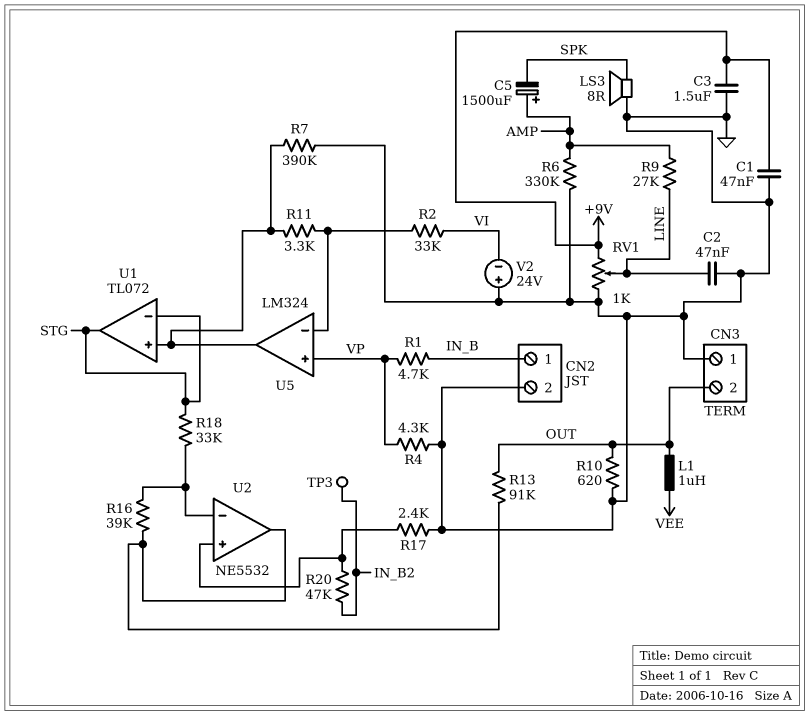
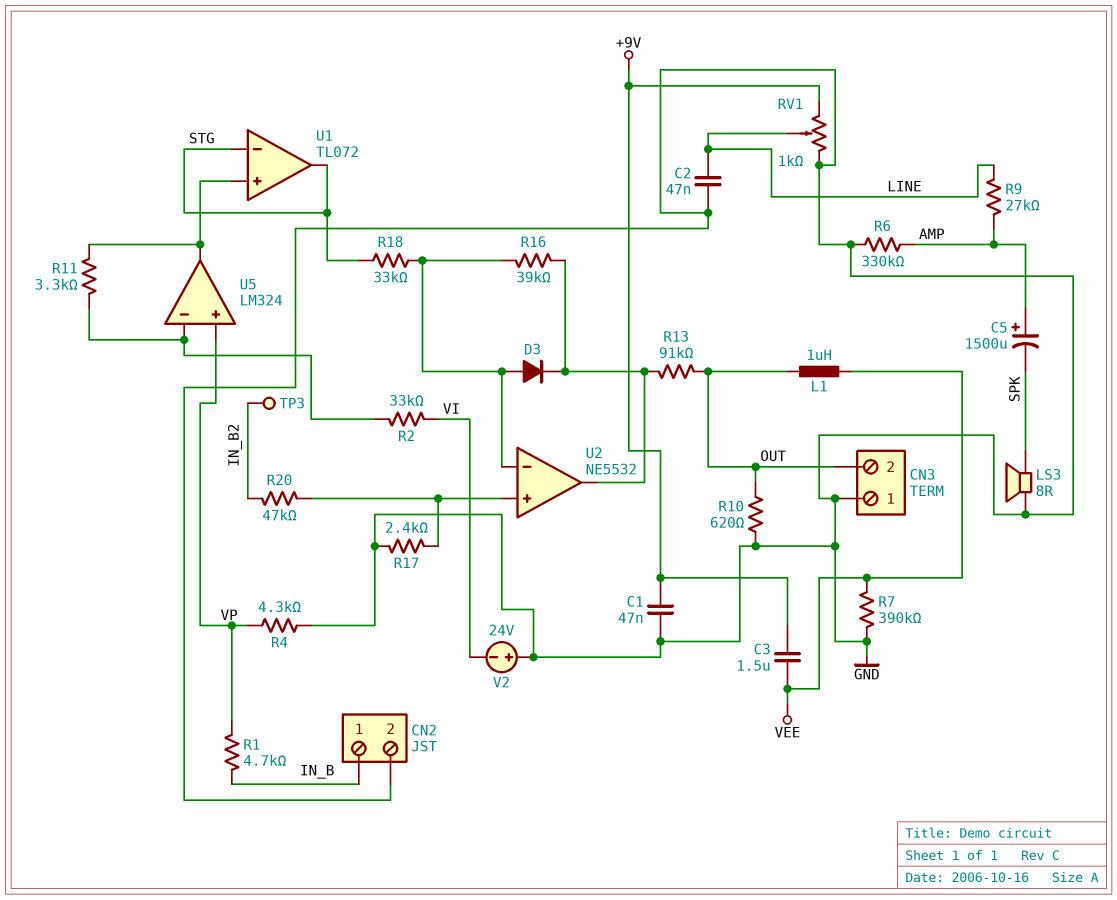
C3: 1.5uF (+9V, GND) -> 1.5uF (+9V, VEE)
D3: none -> diode (A U2/in-, K U2/out)
R7: 390k (GND, U1/in+) -> 390k (GND, VEE)

